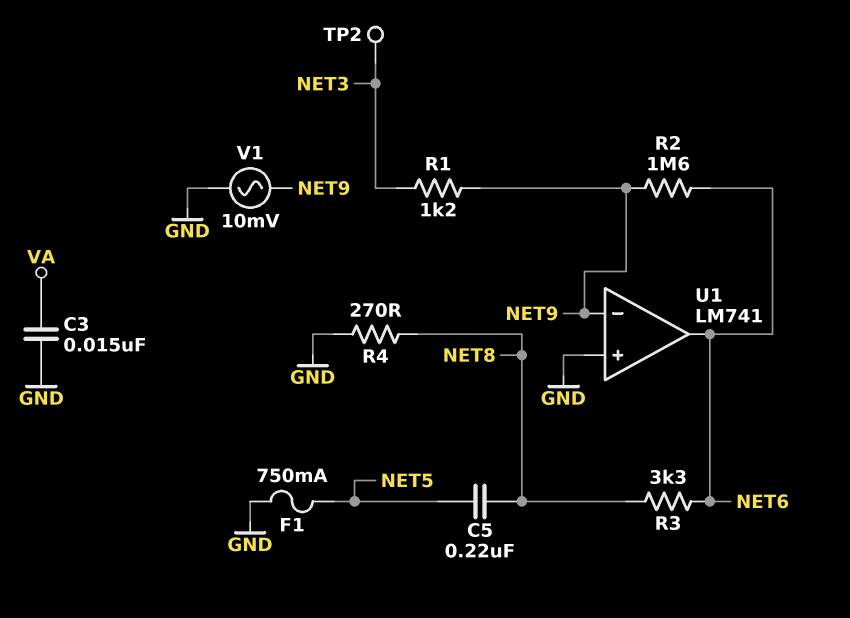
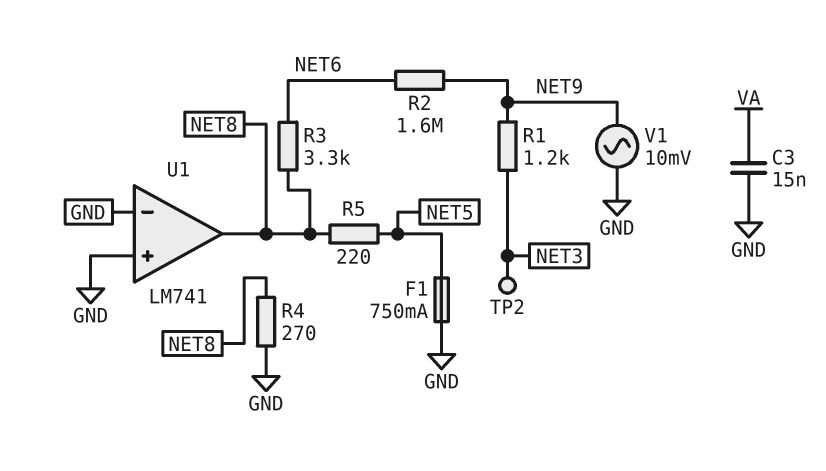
C5: 220nF (NET5, NET8) -> none
R5: none -> 220 (NET5, NET8)
U1 pin in-: NET9 -> GND
U1 pin out: NET6 -> NET8

